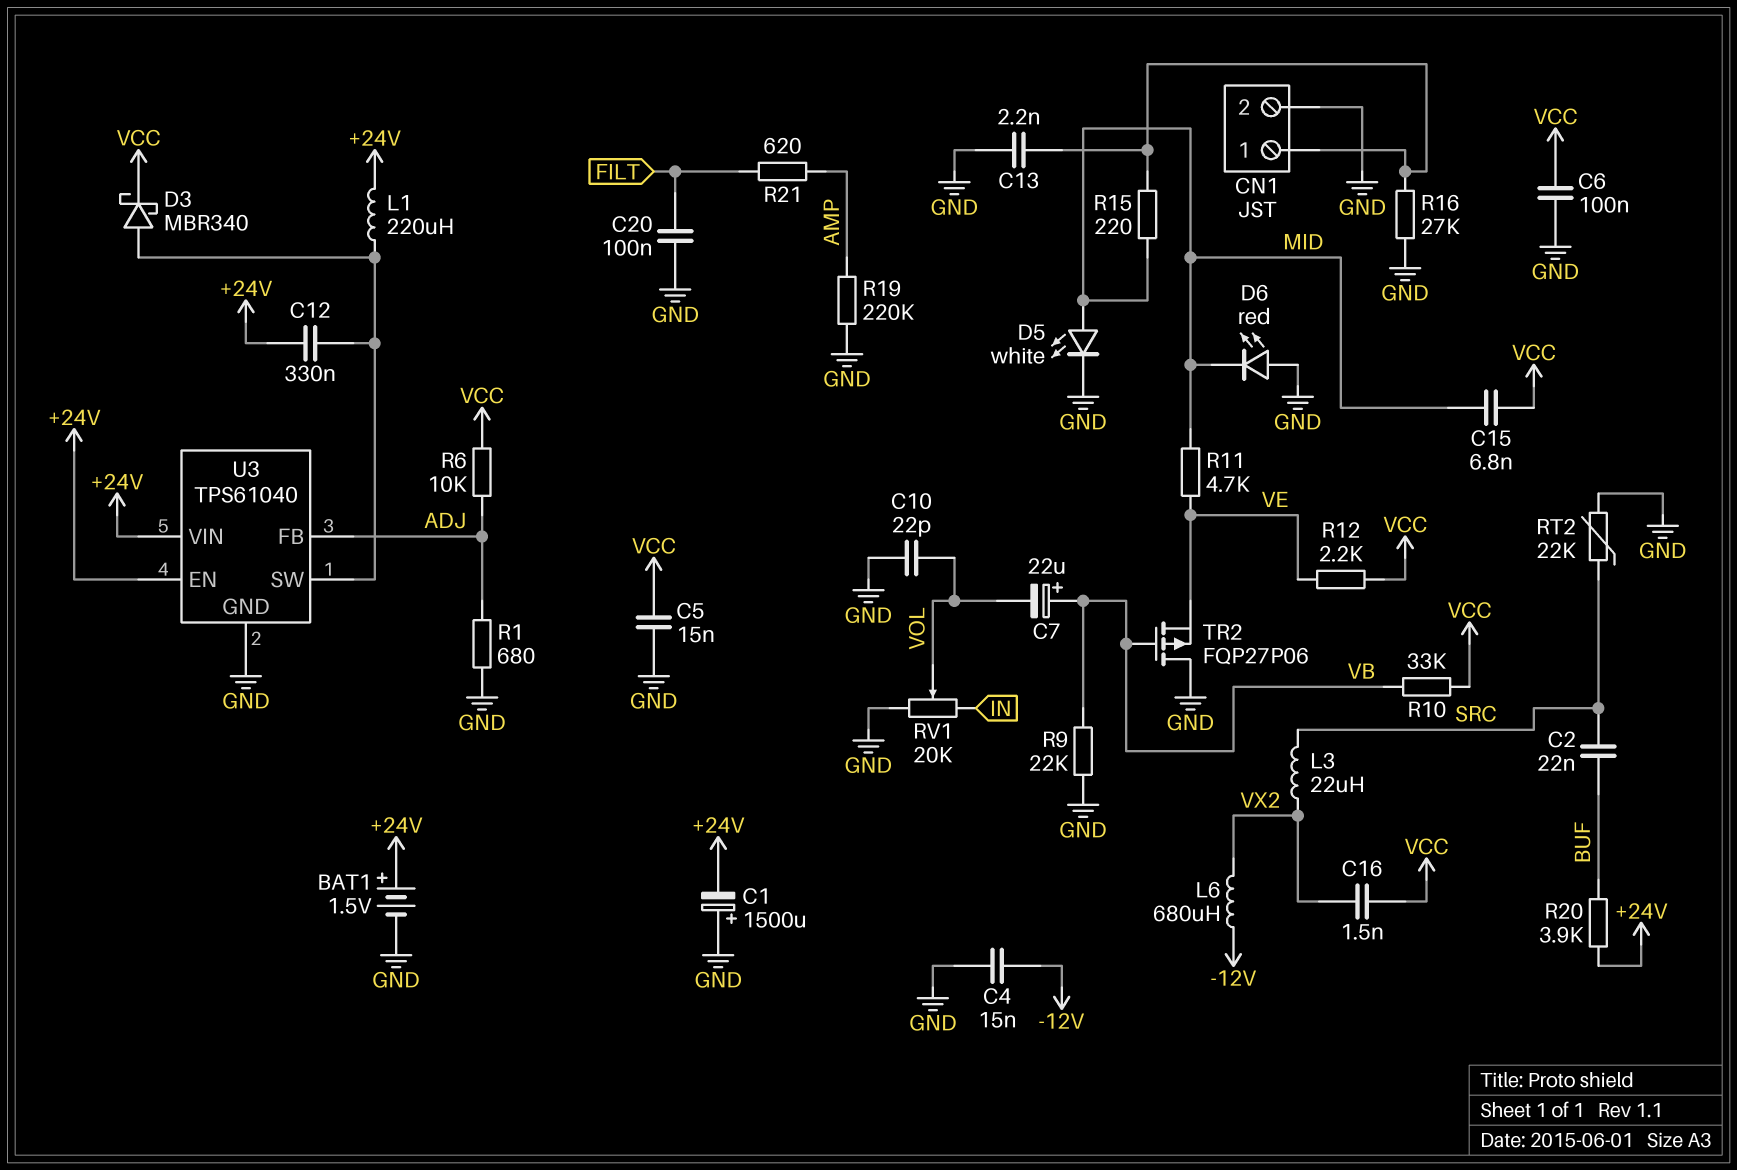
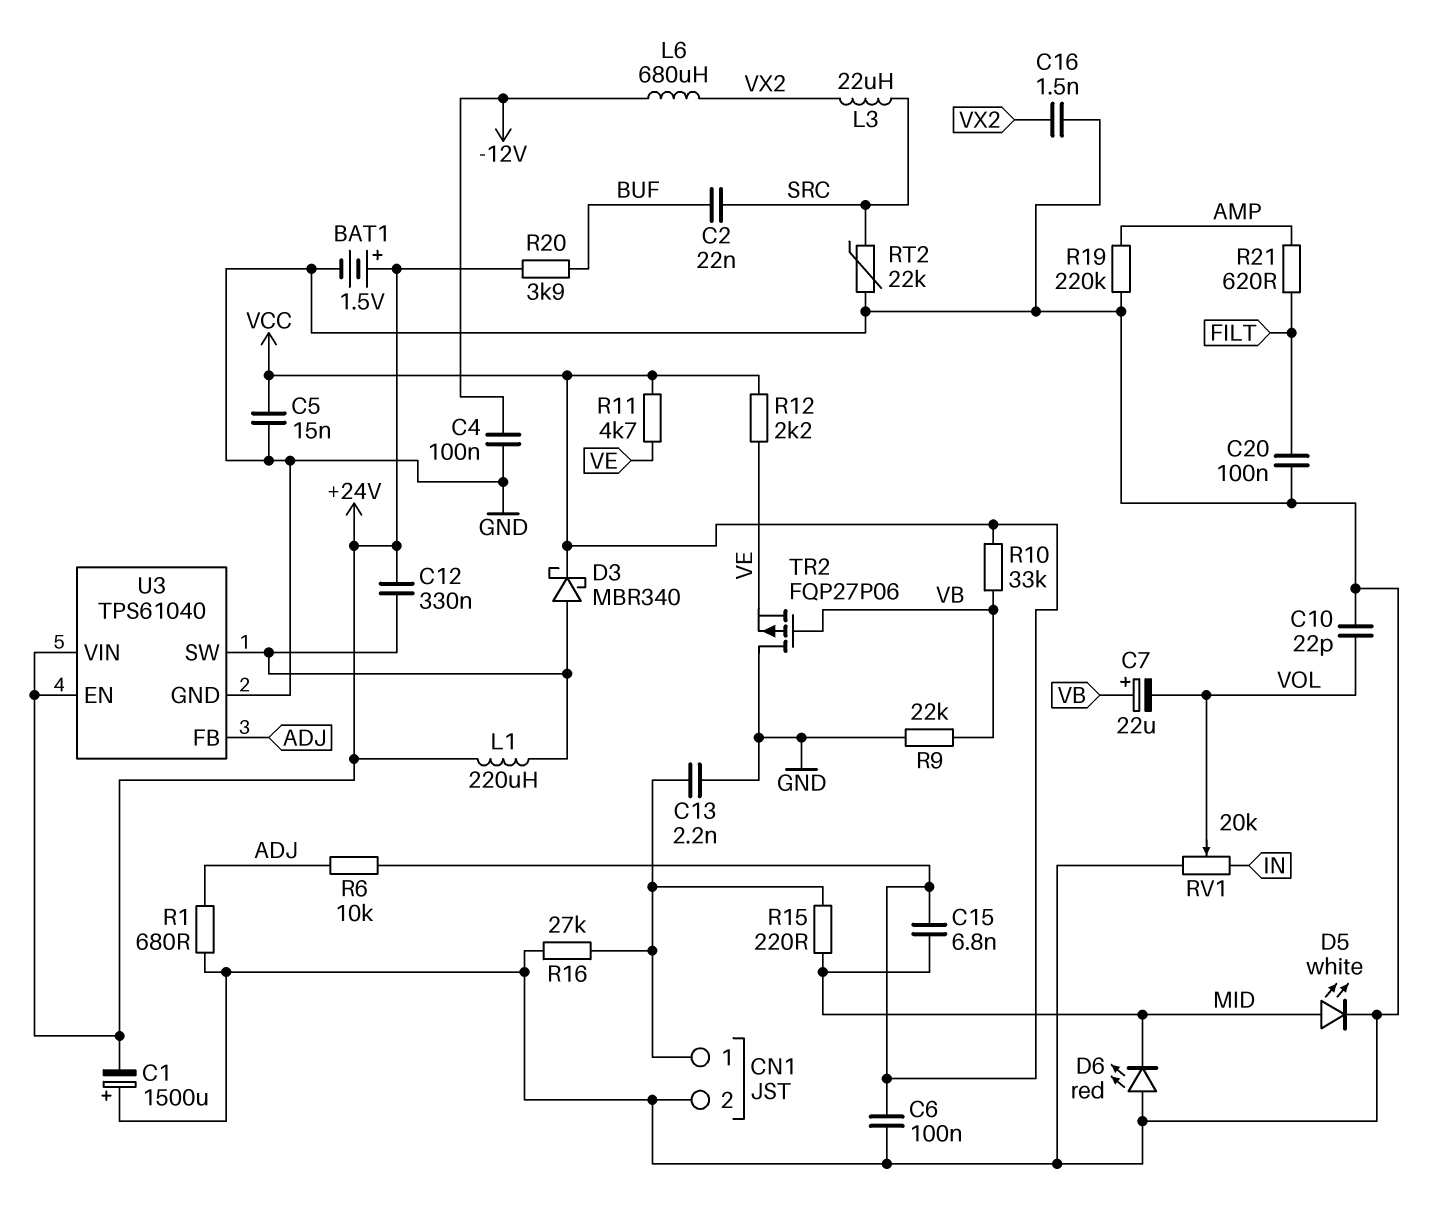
C4: 15nF (-12V, GND) -> 100nF (-12V, GND)
C16: 1.5nF (VCC, VX2) -> 1.5nF (GND, VX2)
R11: 4.7k (MID, VE) -> 4.7k (VCC, VE)

